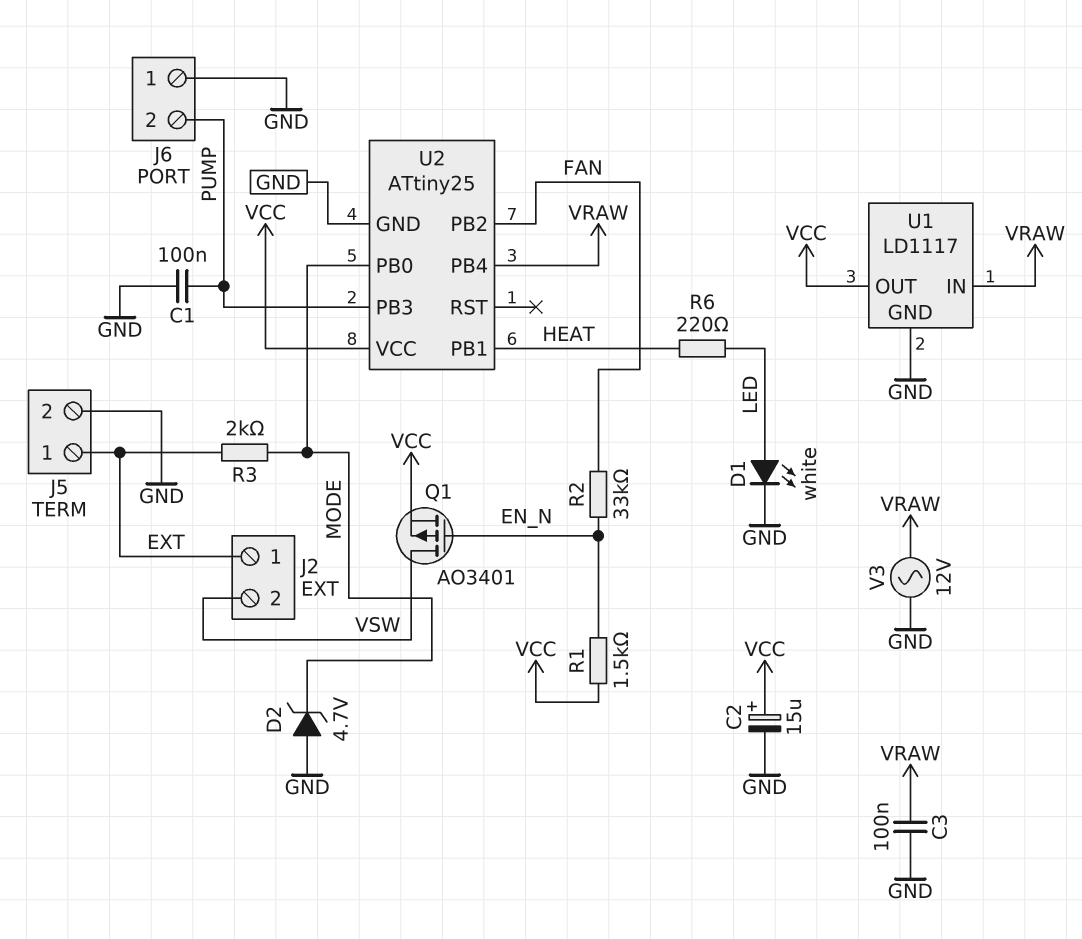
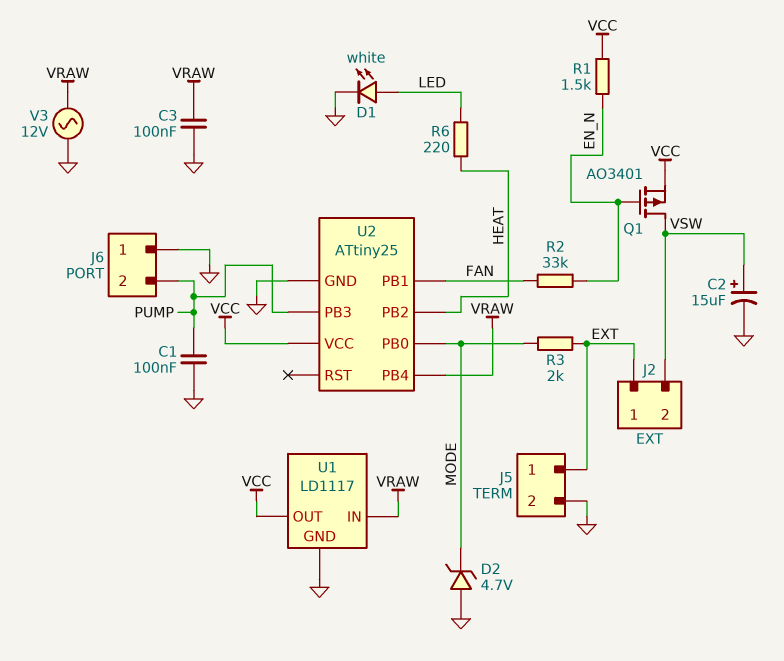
C2: 15uF (plus VCC, minus GND) -> 15uF (plus VSW, minus GND)
U2 pin PB1: HEAT -> FAN
U2 pin PB2: FAN -> HEAT

